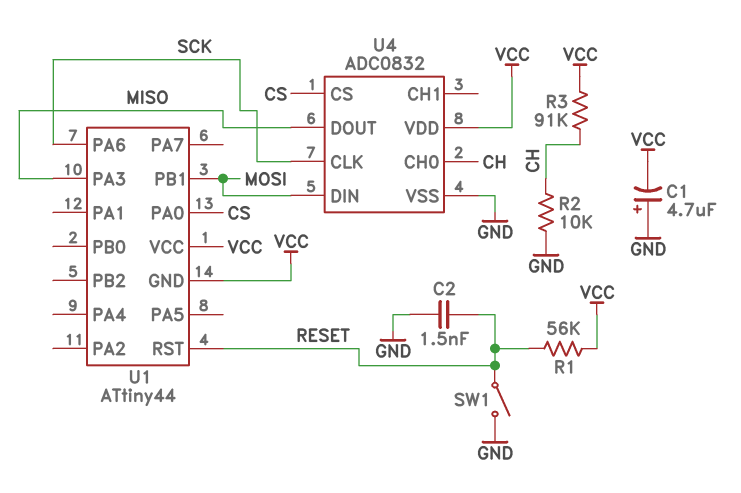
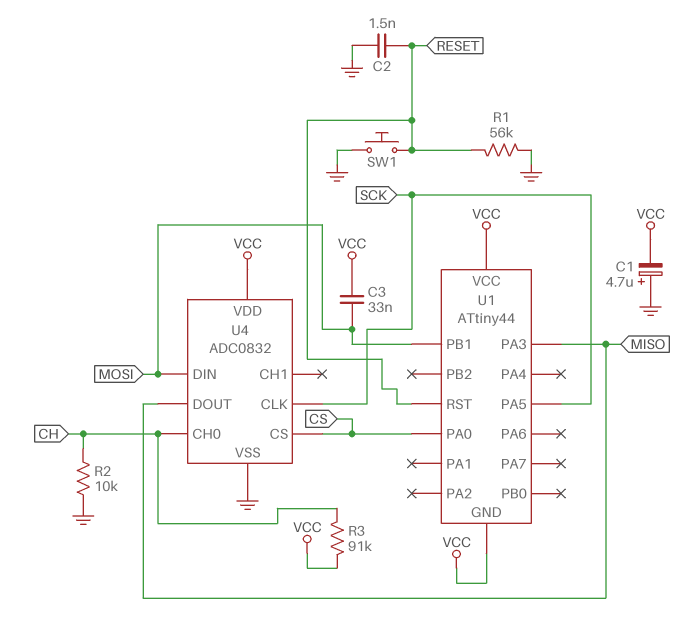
C3: none -> 33nF (MOSI, VCC)
R1: 56k (RESET, VCC) -> 56k (GND, RESET)
SW1: switch (GND, RESET) -> button (GND, RESET)
U1 pin PA5: none -> SCK
U1 pin PA6: SCK -> none

